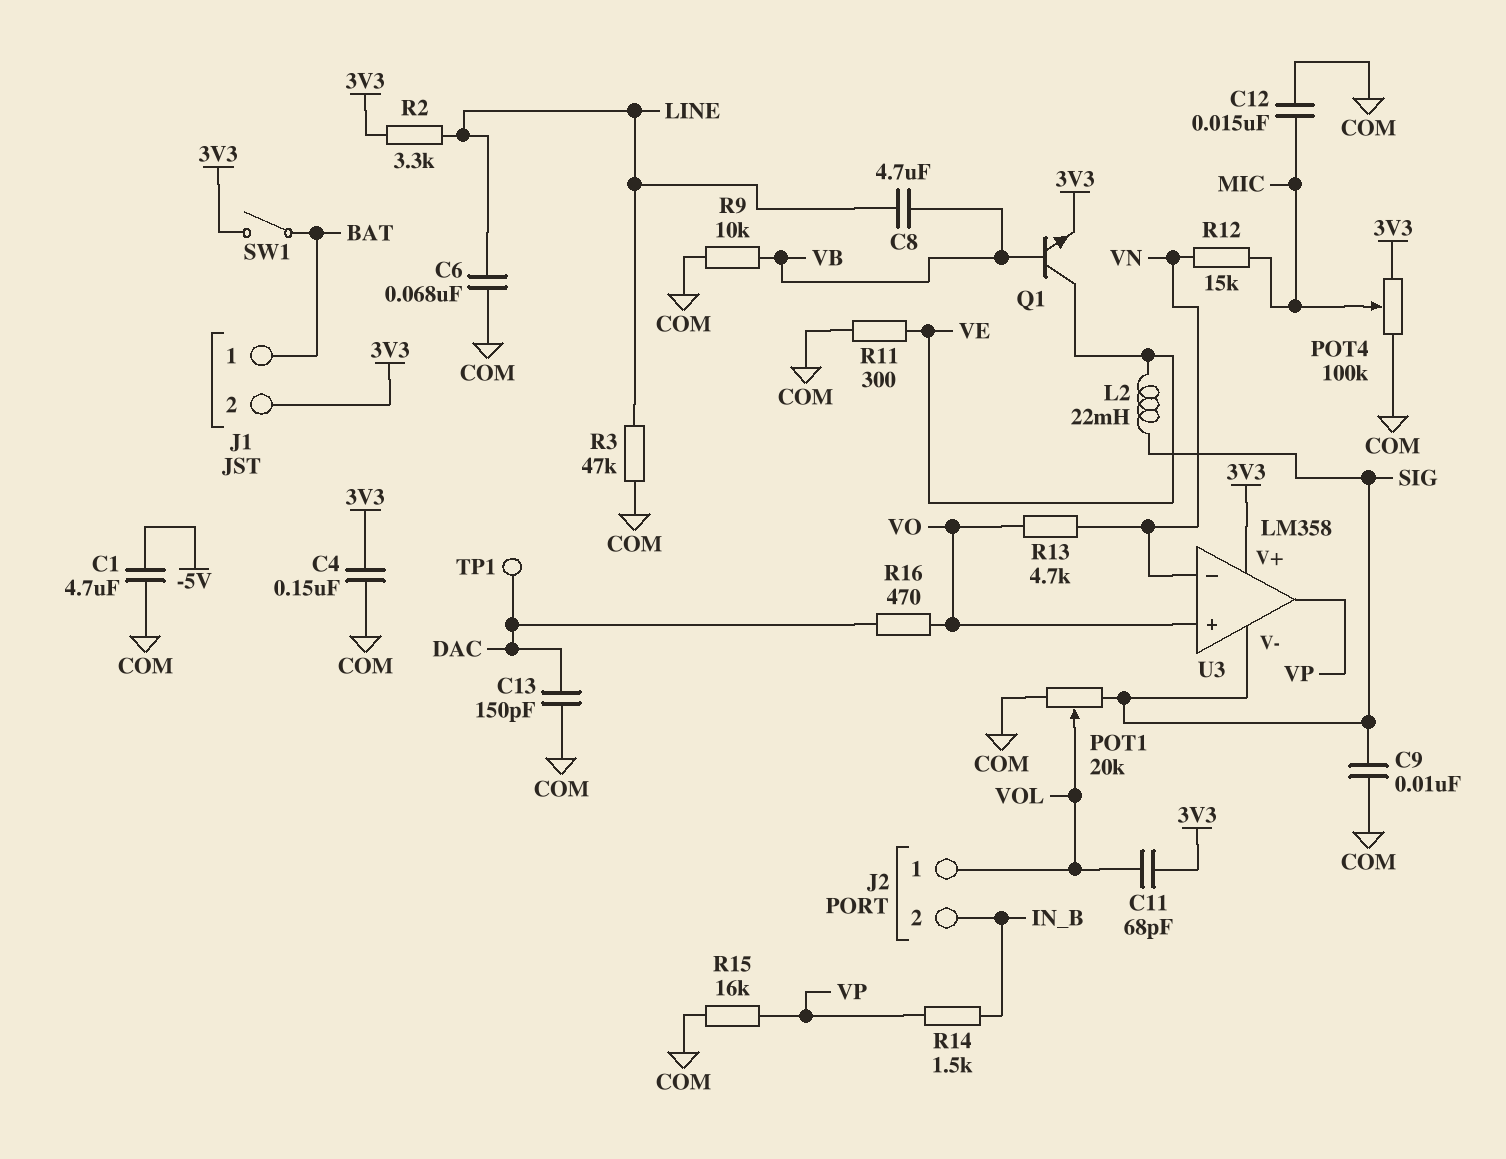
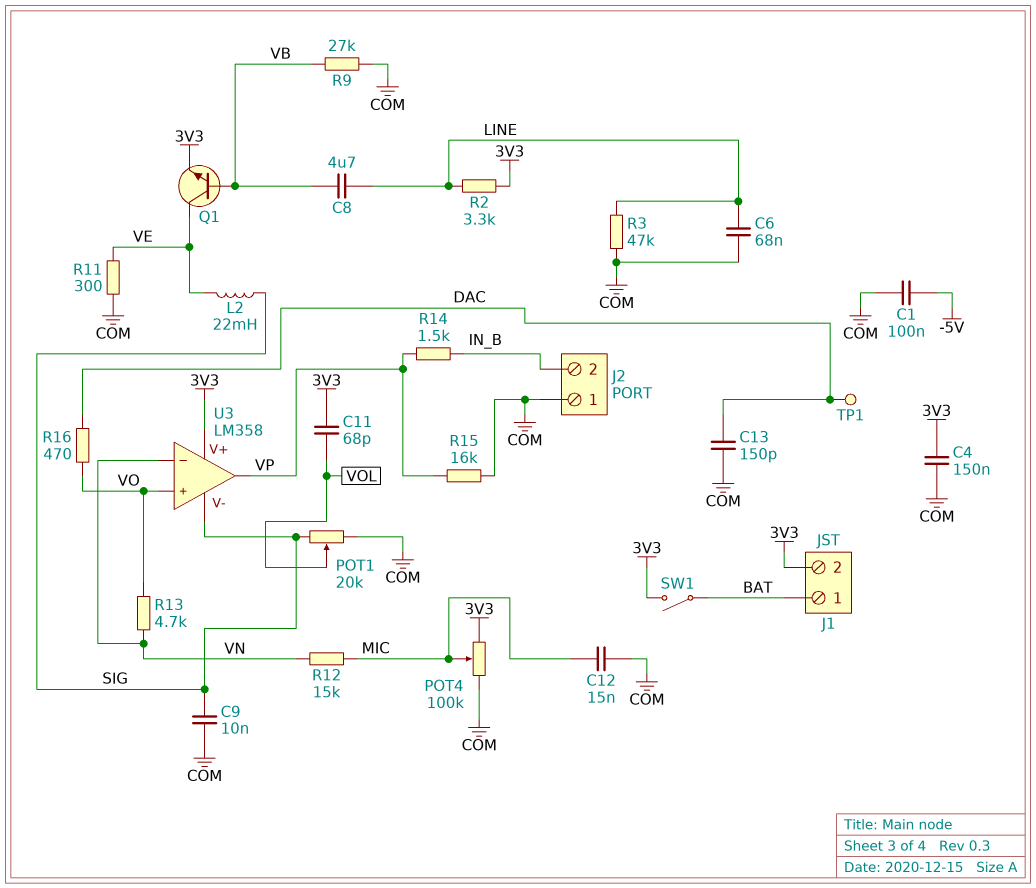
C1: 4.7uF (-5V, COM) -> 100nF (-5V, COM)
J2 pin 1: VOL -> COM
R9: 10k (COM, VB) -> 27k (COM, VB)

